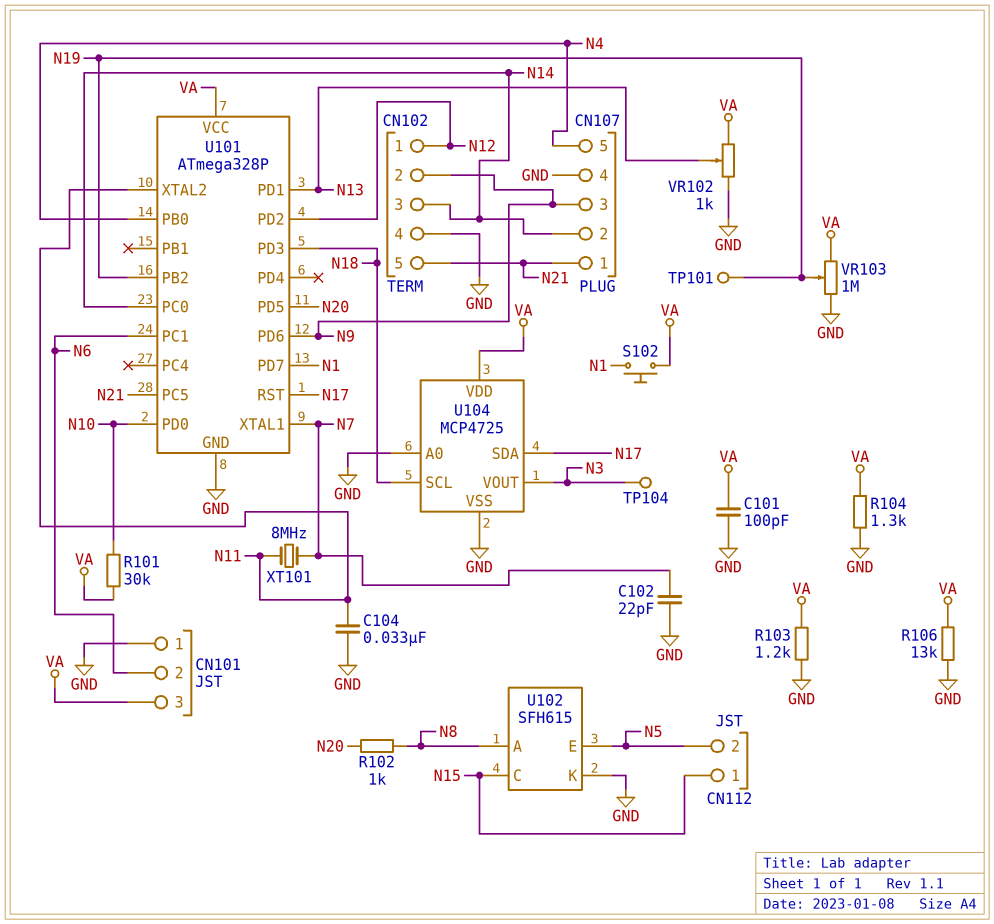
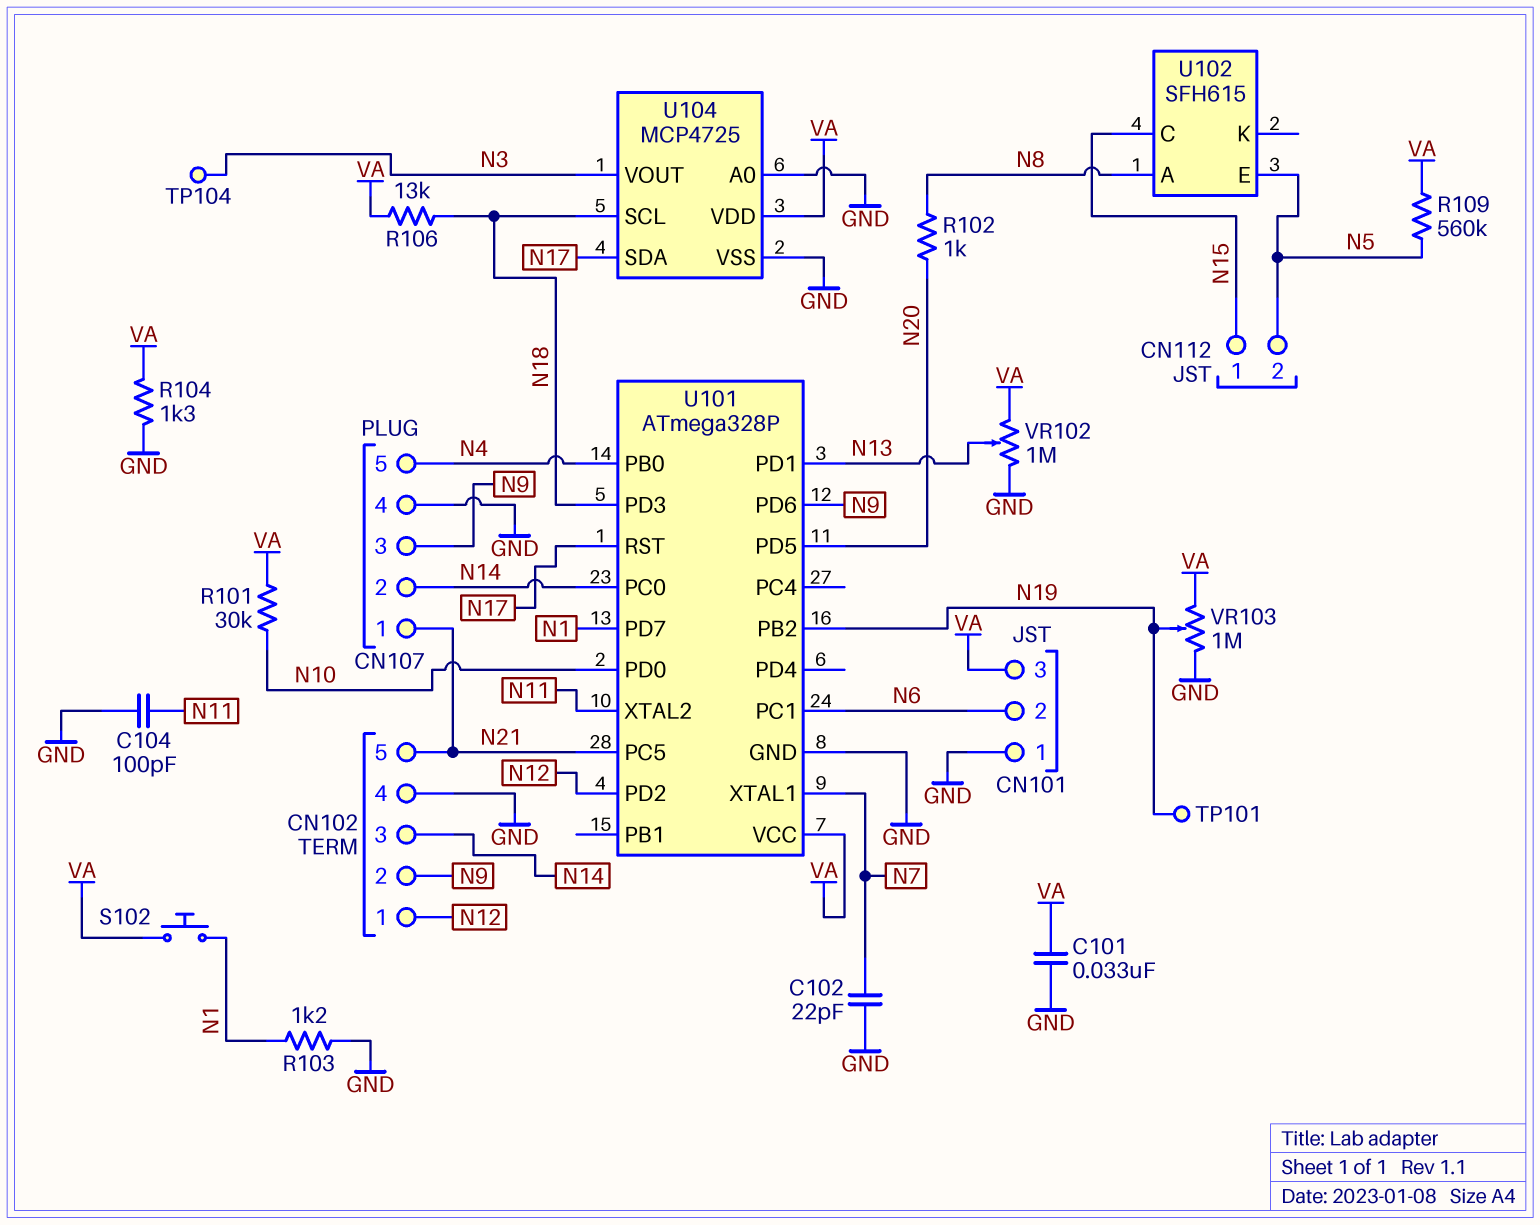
C101: 100pF (GND, VA) -> 33nF (GND, VA)
C104: 33nF (GND, N11) -> 100pF (GND, N11)
R103: 1.2k (GND, VA) -> 1.2k (GND, N1)
R106: 13k (GND, VA) -> 13k (N18, VA)
R109: none -> 560k (N5, VA)
U102 pin K: GND -> none
VR102: 1k (GND, VA, wiper N13) -> 1M (GND, VA, wiper N13)
XT101: 8MHz (N7, N11) -> none

